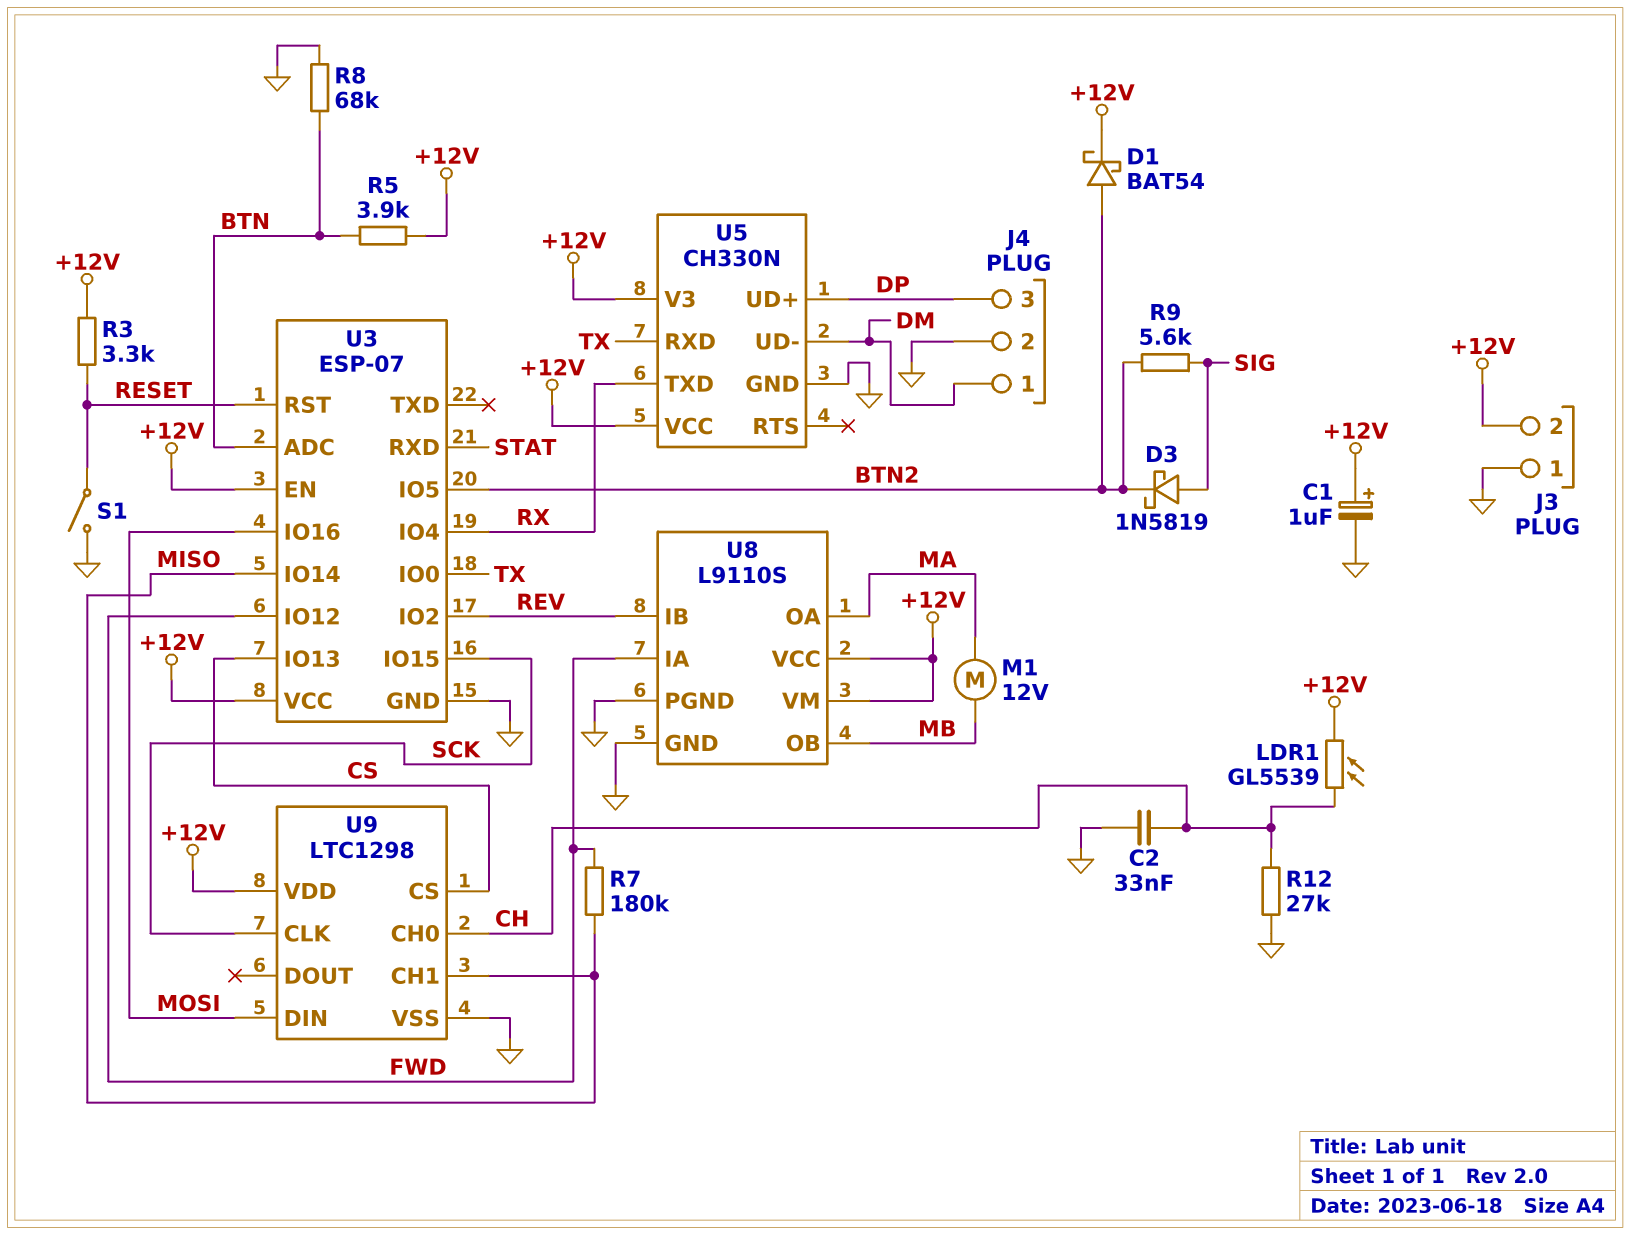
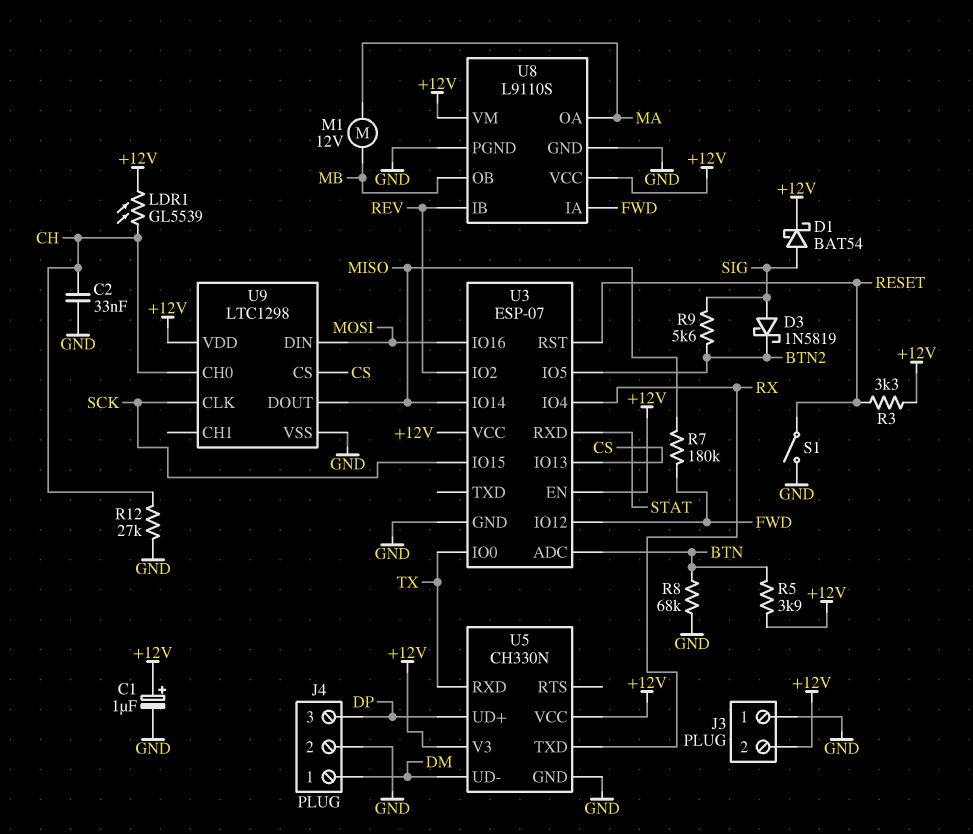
D1: schottky BAT54 (A BTN2, K +12V) -> schottky BAT54 (A SIG, K +12V)
U9 pin CH1: MISO -> none
U9 pin DOUT: none -> MISO

